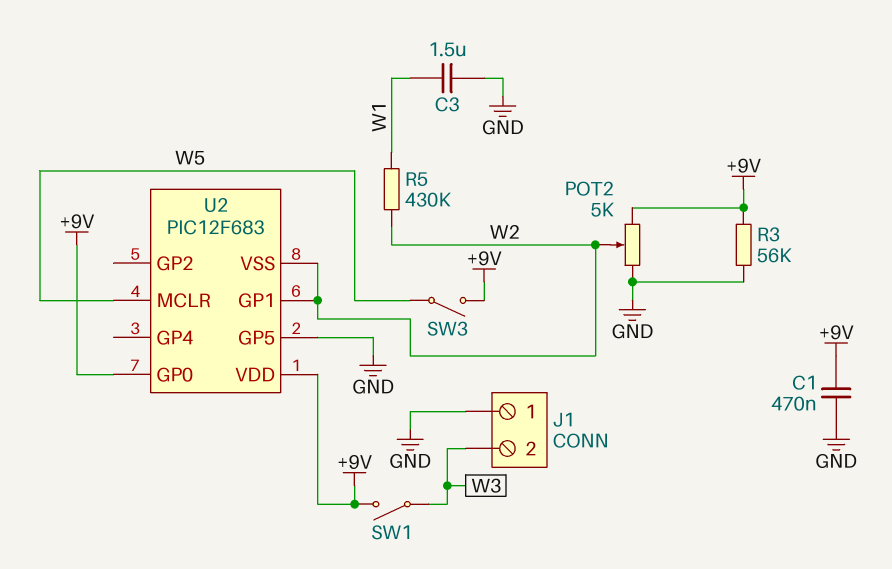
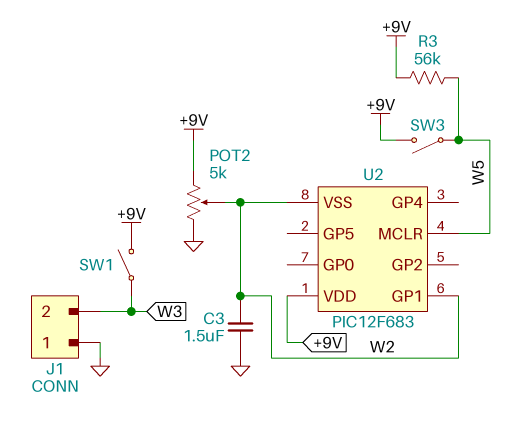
C1: 470nF (+9V, GND) -> none
C3: 1.5uF (GND, W1) -> 1.5uF (GND, W2)
R3: 56k (+9V, GND) -> 56k (+9V, W5)
R5: 430k (W1, W2) -> none
U2 pin GP0: +9V -> none
U2 pin GP5: GND -> none

